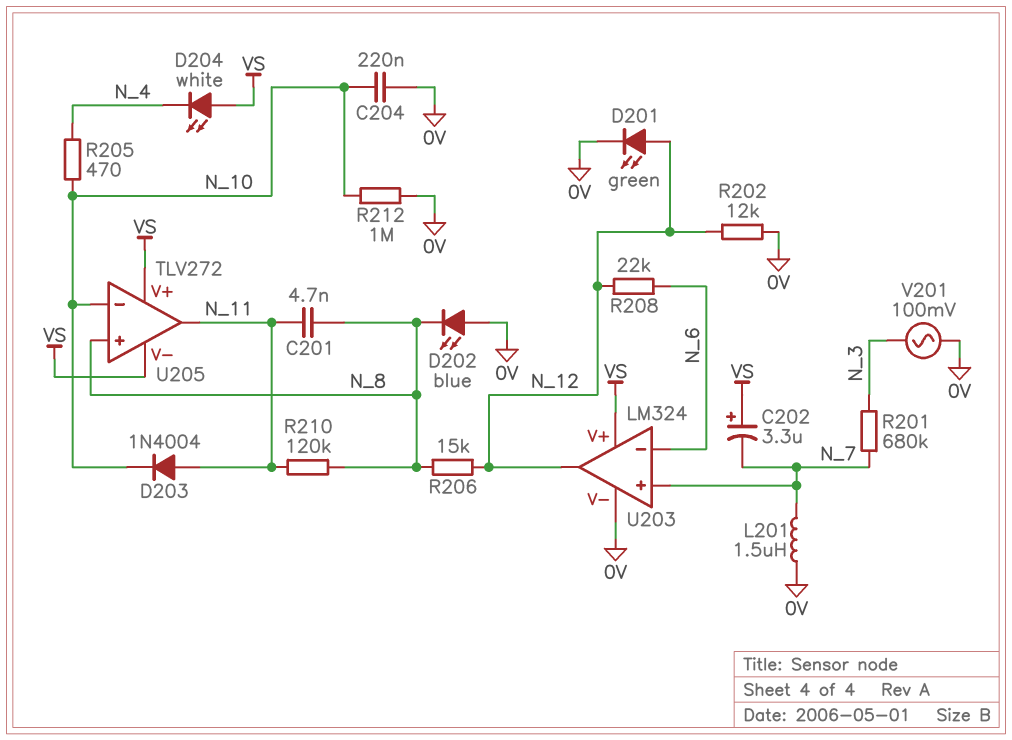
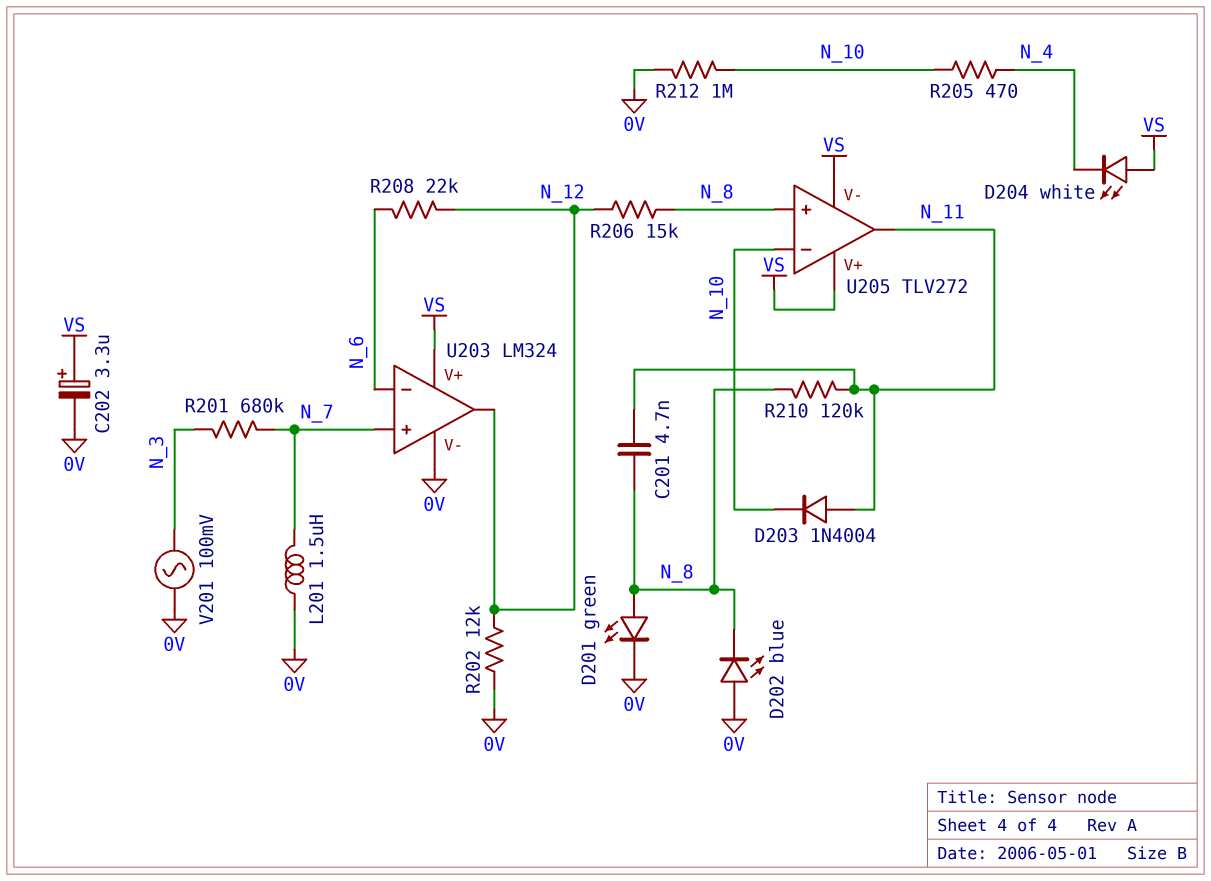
C202: 3.3uF (plus VS, minus N_7) -> 3.3uF (plus VS, minus 0V)
C204: 220nF (0V, N_10) -> none
D201: LED green (A N_12, K 0V) -> LED green (A N_8, K 0V)

